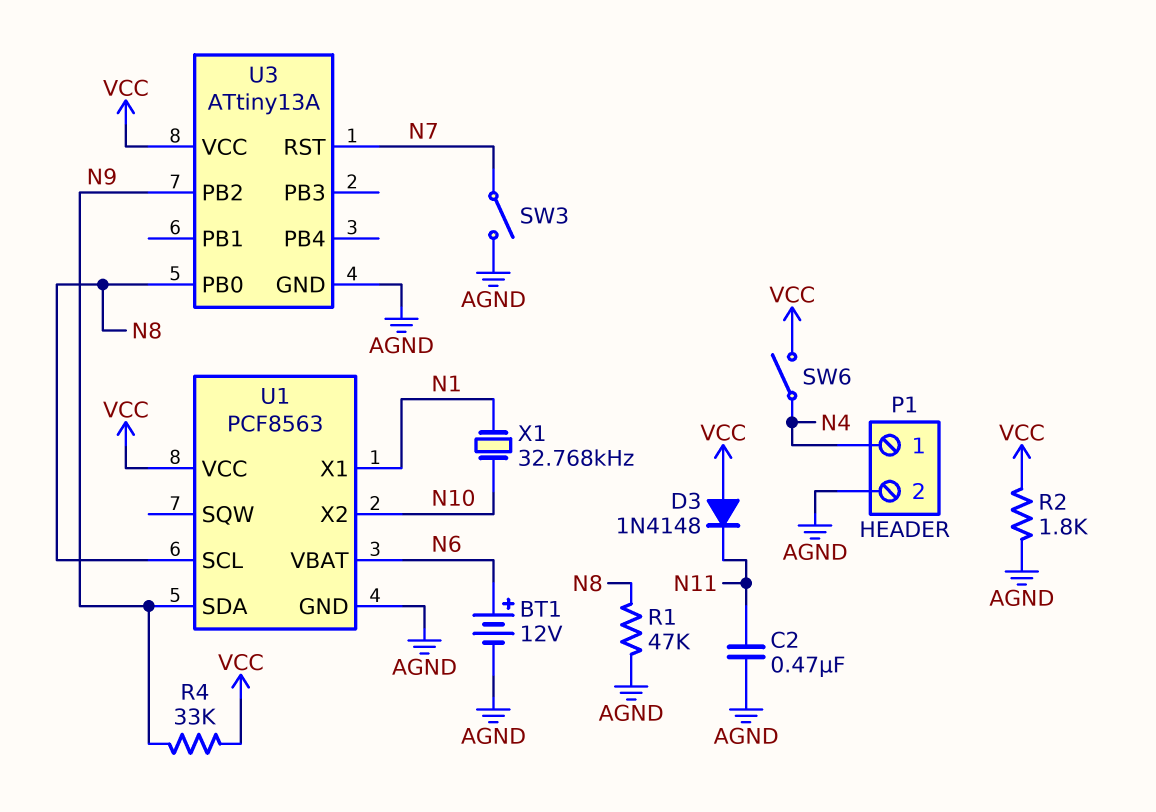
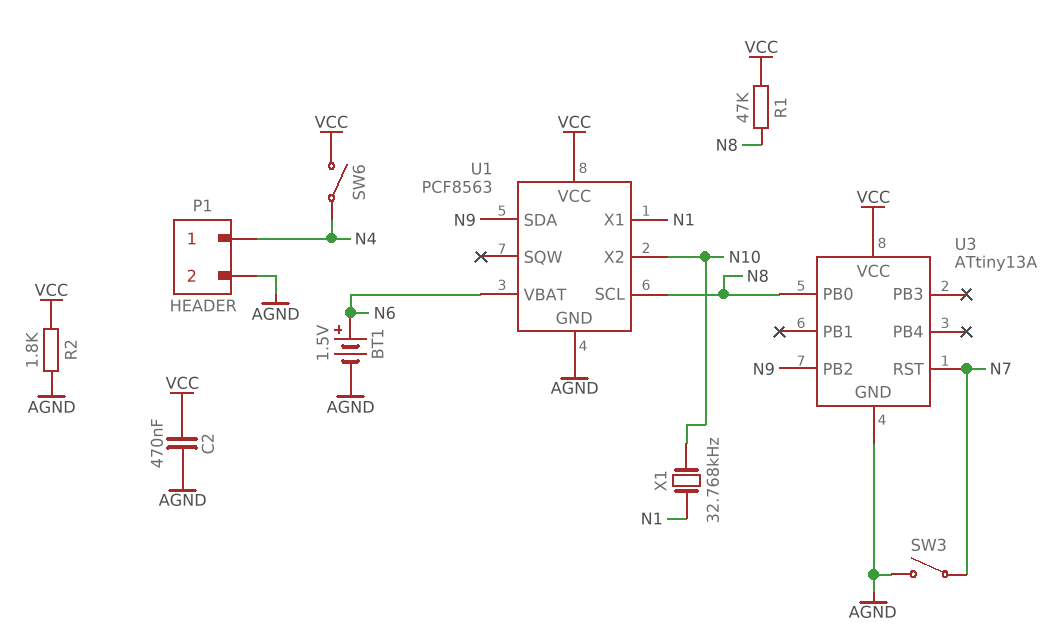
BT1: 12V (plus N6, minus AGND) -> 1.5V (plus N6, minus AGND)
C2: 470nF (AGND, N11) -> 470nF (AGND, VCC)
D3: diode 1N4148 (A VCC, K N11) -> none
R1: 47k (AGND, N8) -> 47k (N8, VCC)
R4: 33k (N9, VCC) -> none

